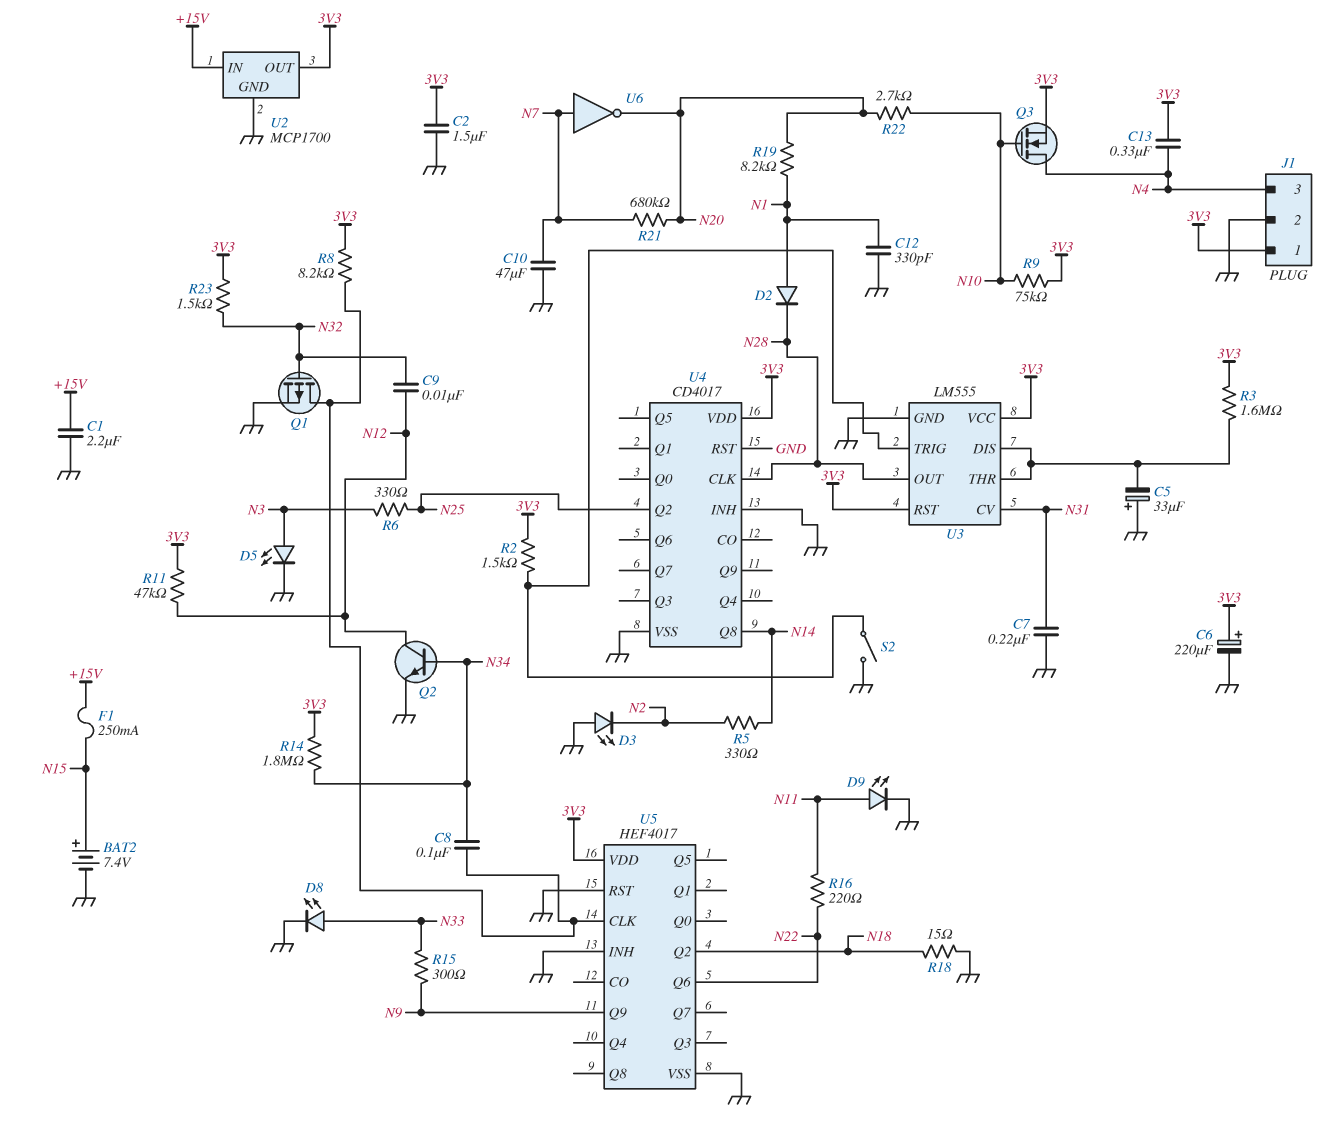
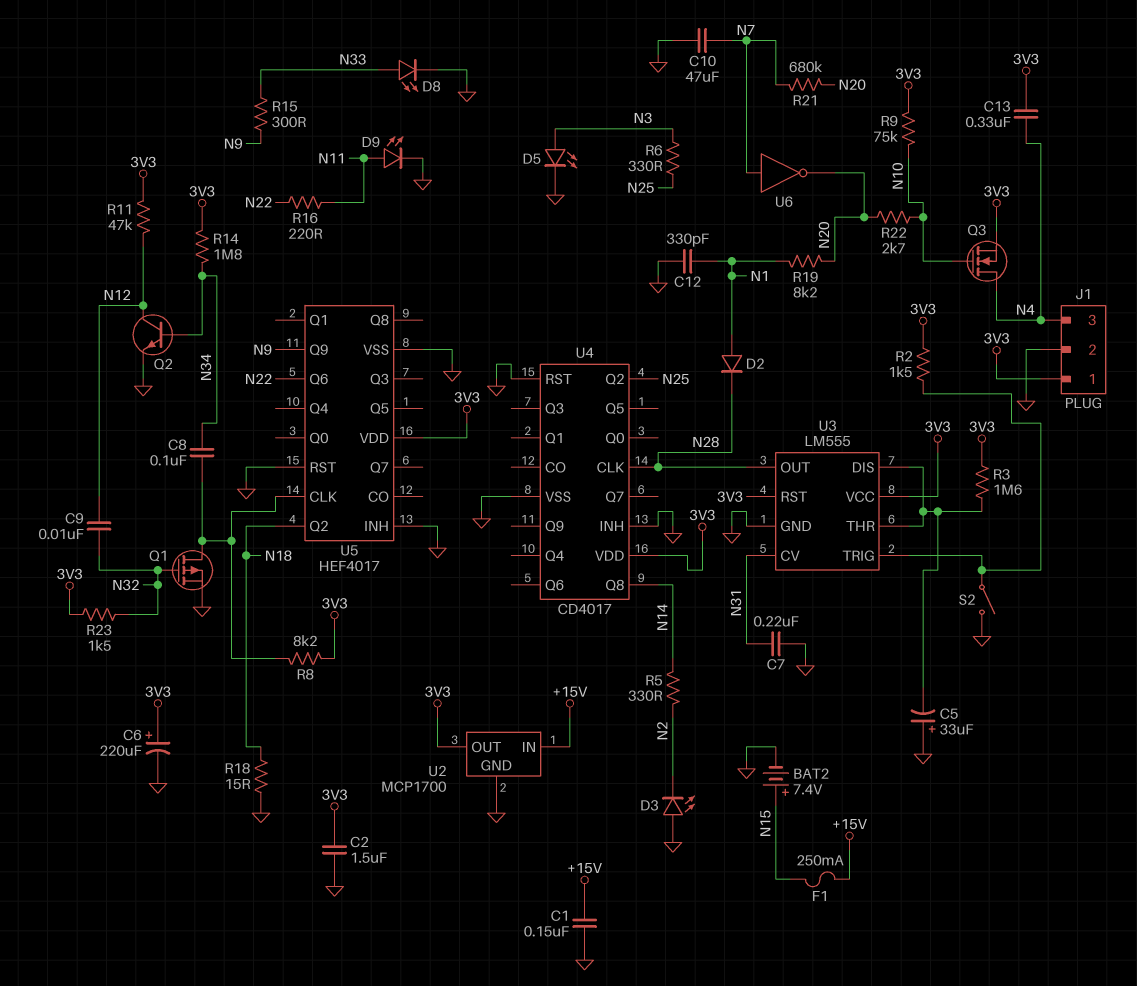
C1: 2.2uF (+15V, GND) -> 150nF (+15V, GND)

